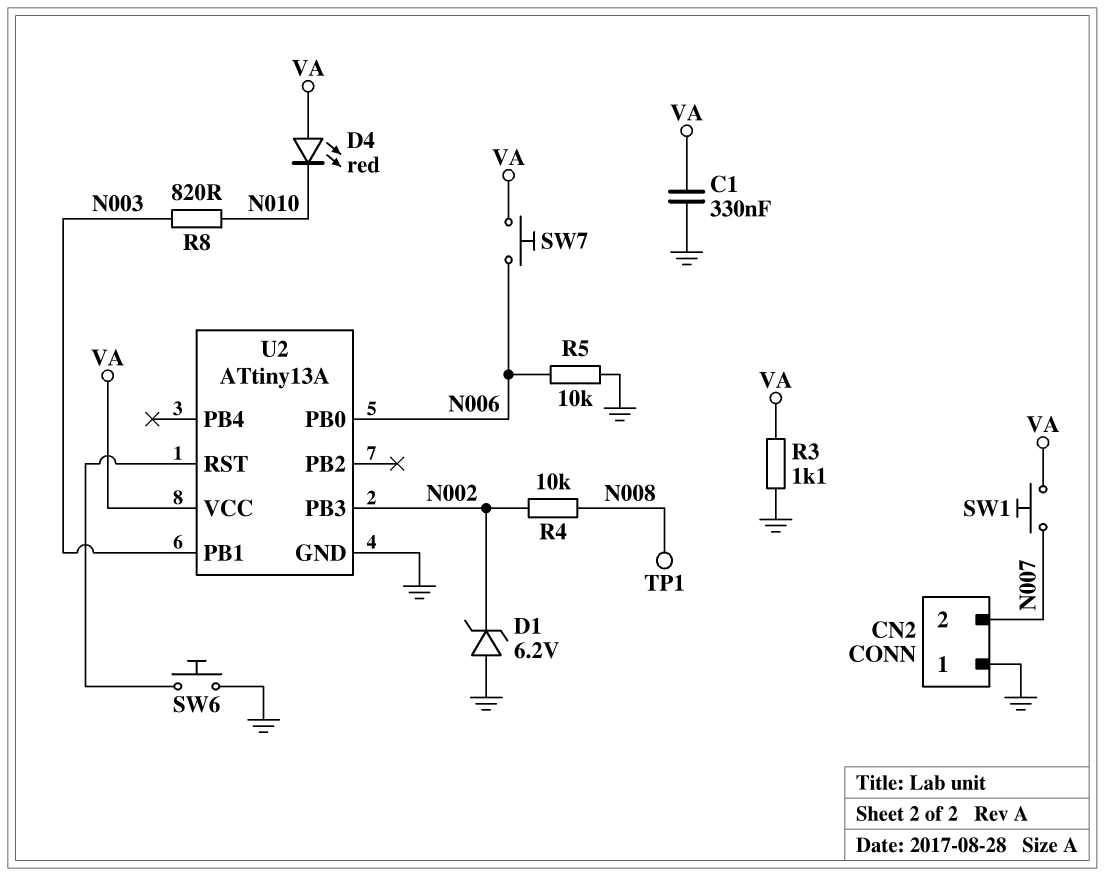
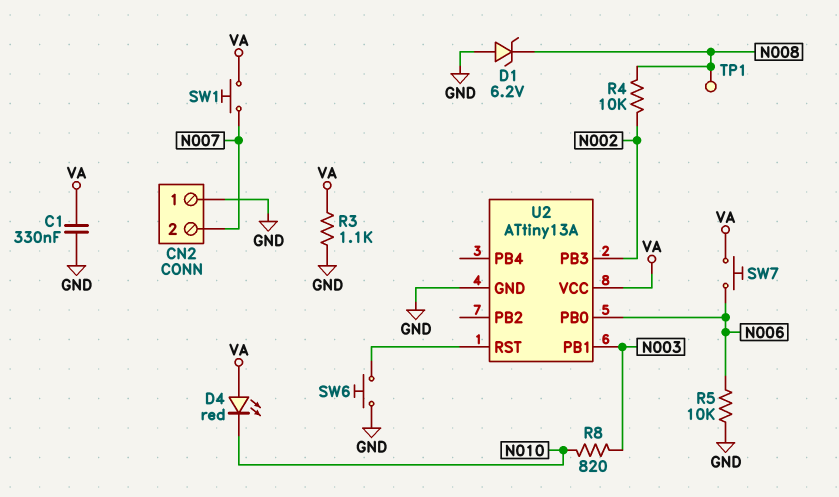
D1: zener 6.2V (A GND, K N002) -> zener 6.2V (A GND, K N008)

